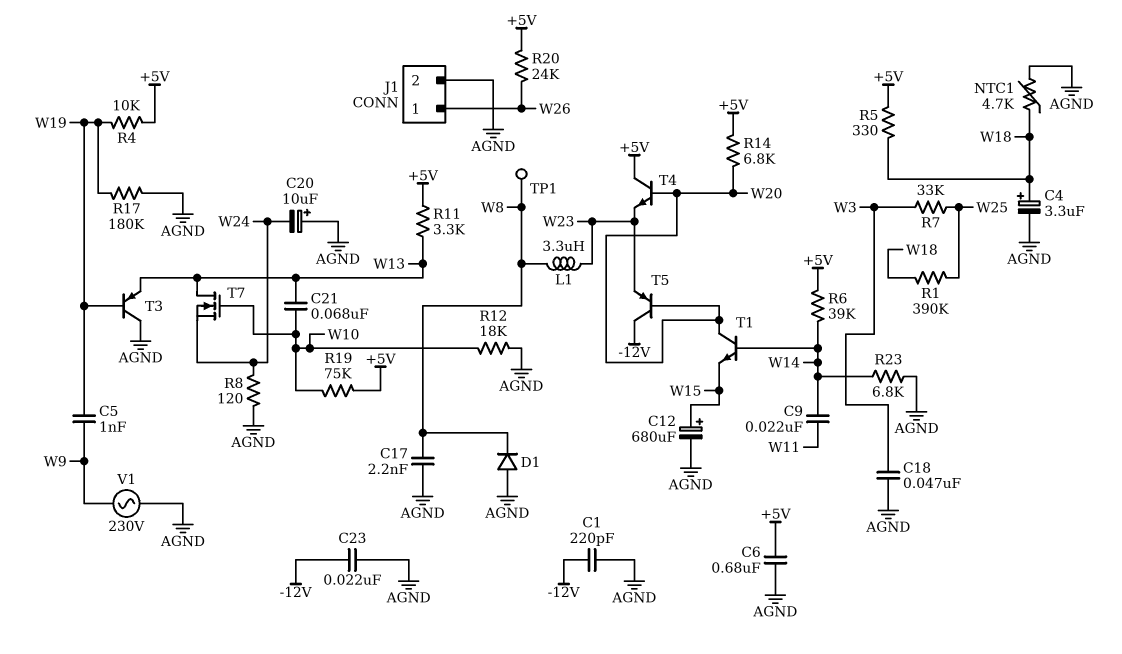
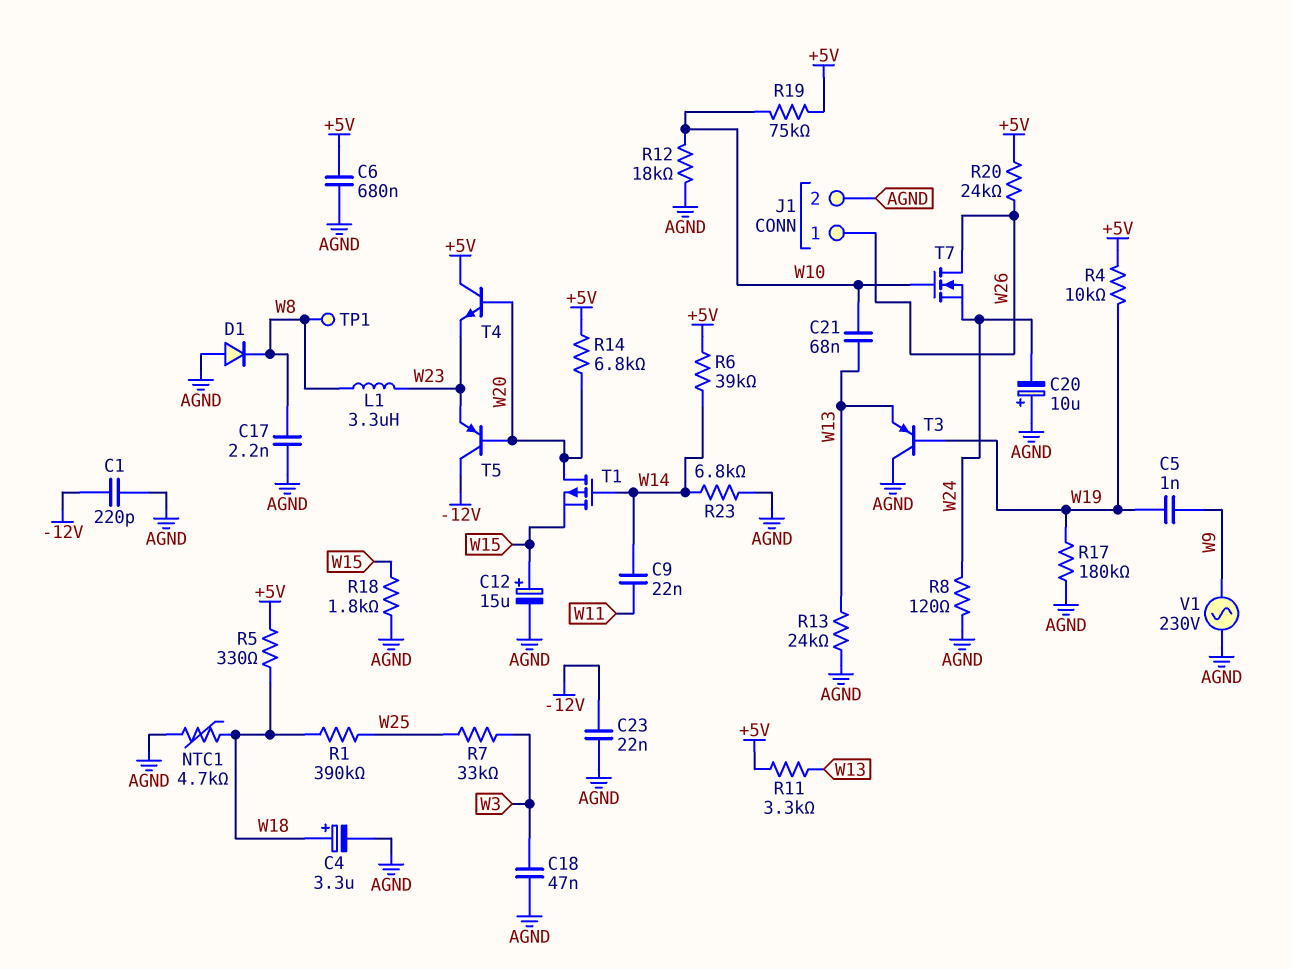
C12: 680uF (plus W15, minus AGND) -> 15uF (plus W15, minus AGND)
R13: none -> 24k (AGND, W13)
R18: none -> 1.8k (AGND, W15)
T1: NPN (B W14, C W20, E W15) -> PMOS (G W14, D W20, S W15)
T7: NMOS (G W10, D W13, S W24) -> NMOS (G W10, D W26, S W24)

